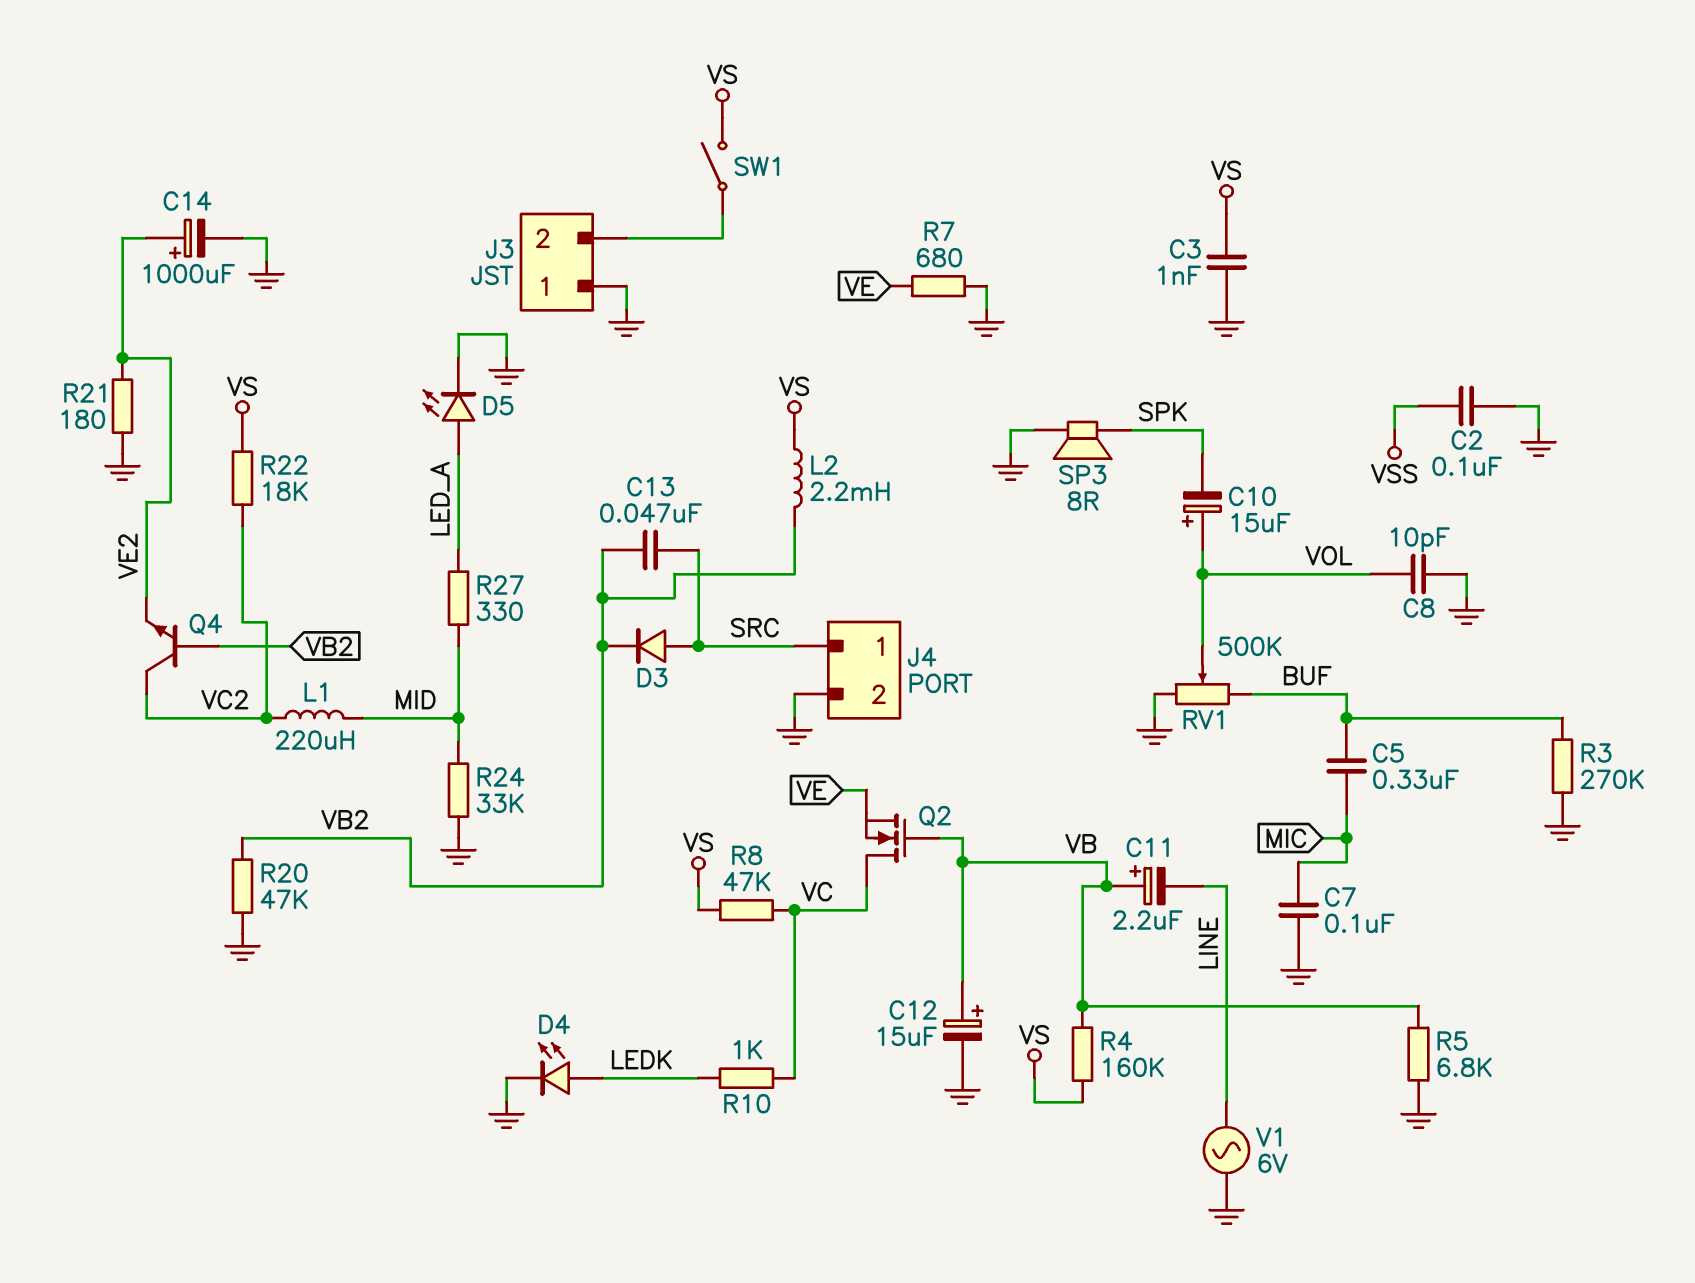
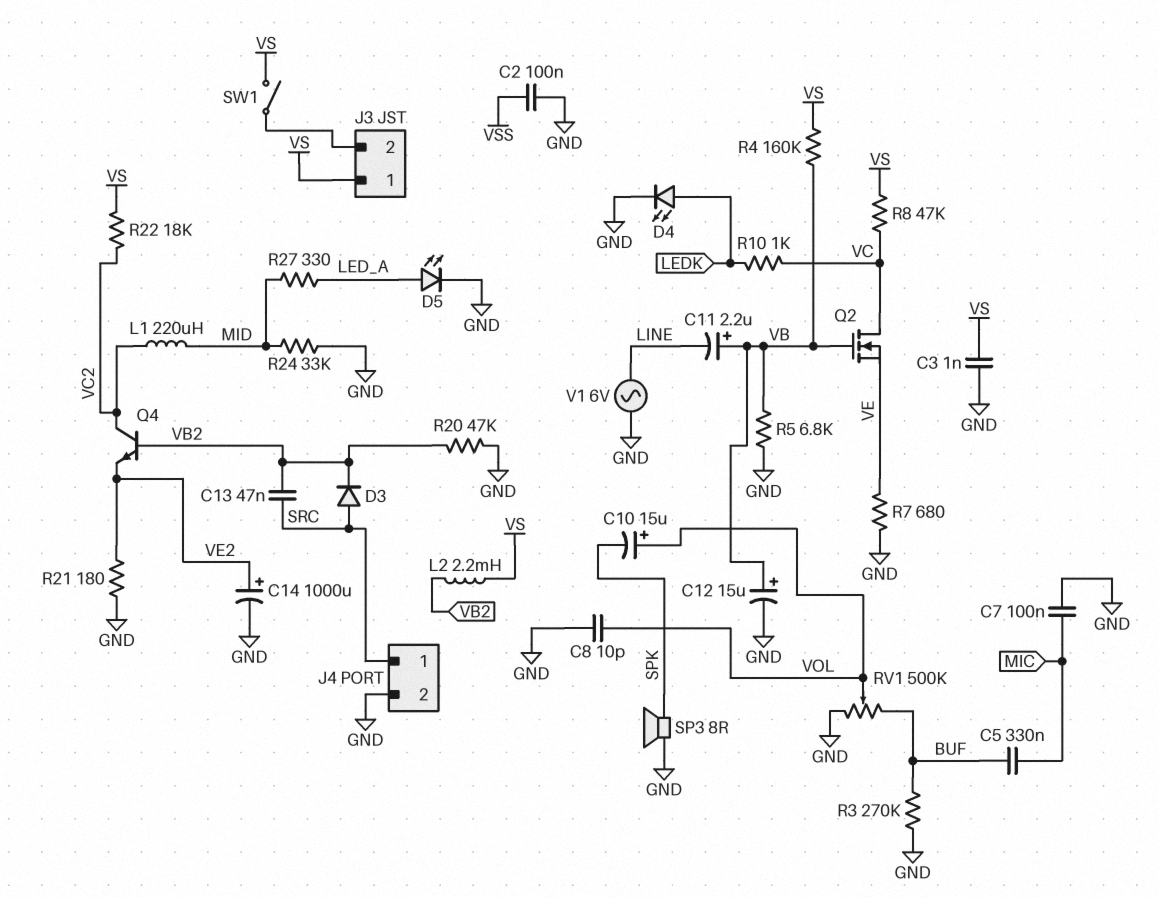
J3 pin 1: GND -> VS

